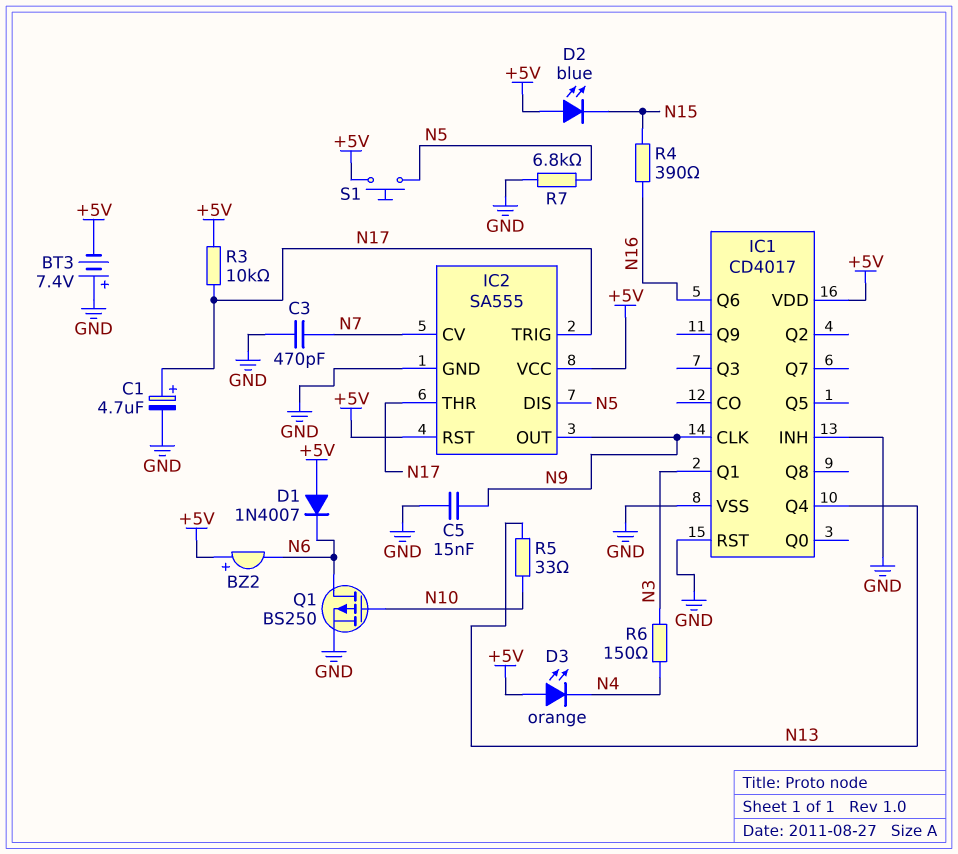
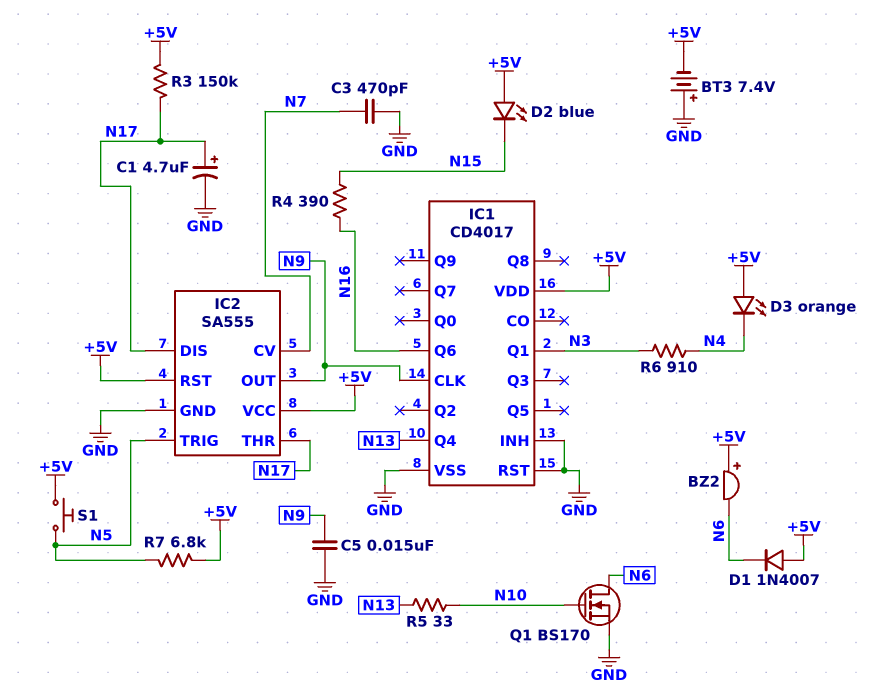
IC2 pin DIS: N5 -> N17
IC2 pin TRIG: N17 -> N5
Q1: PMOS BS250 (G N10, D N6, S GND) -> NMOS BS170 (G N10, D N6, S GND)
R3: 10k (+5V, N17) -> 150k (+5V, N17)
R6: 150 (N3, N4) -> 910 (N3, N4)
R7: 6.8k (GND, N5) -> 6.8k (+5V, N5)

